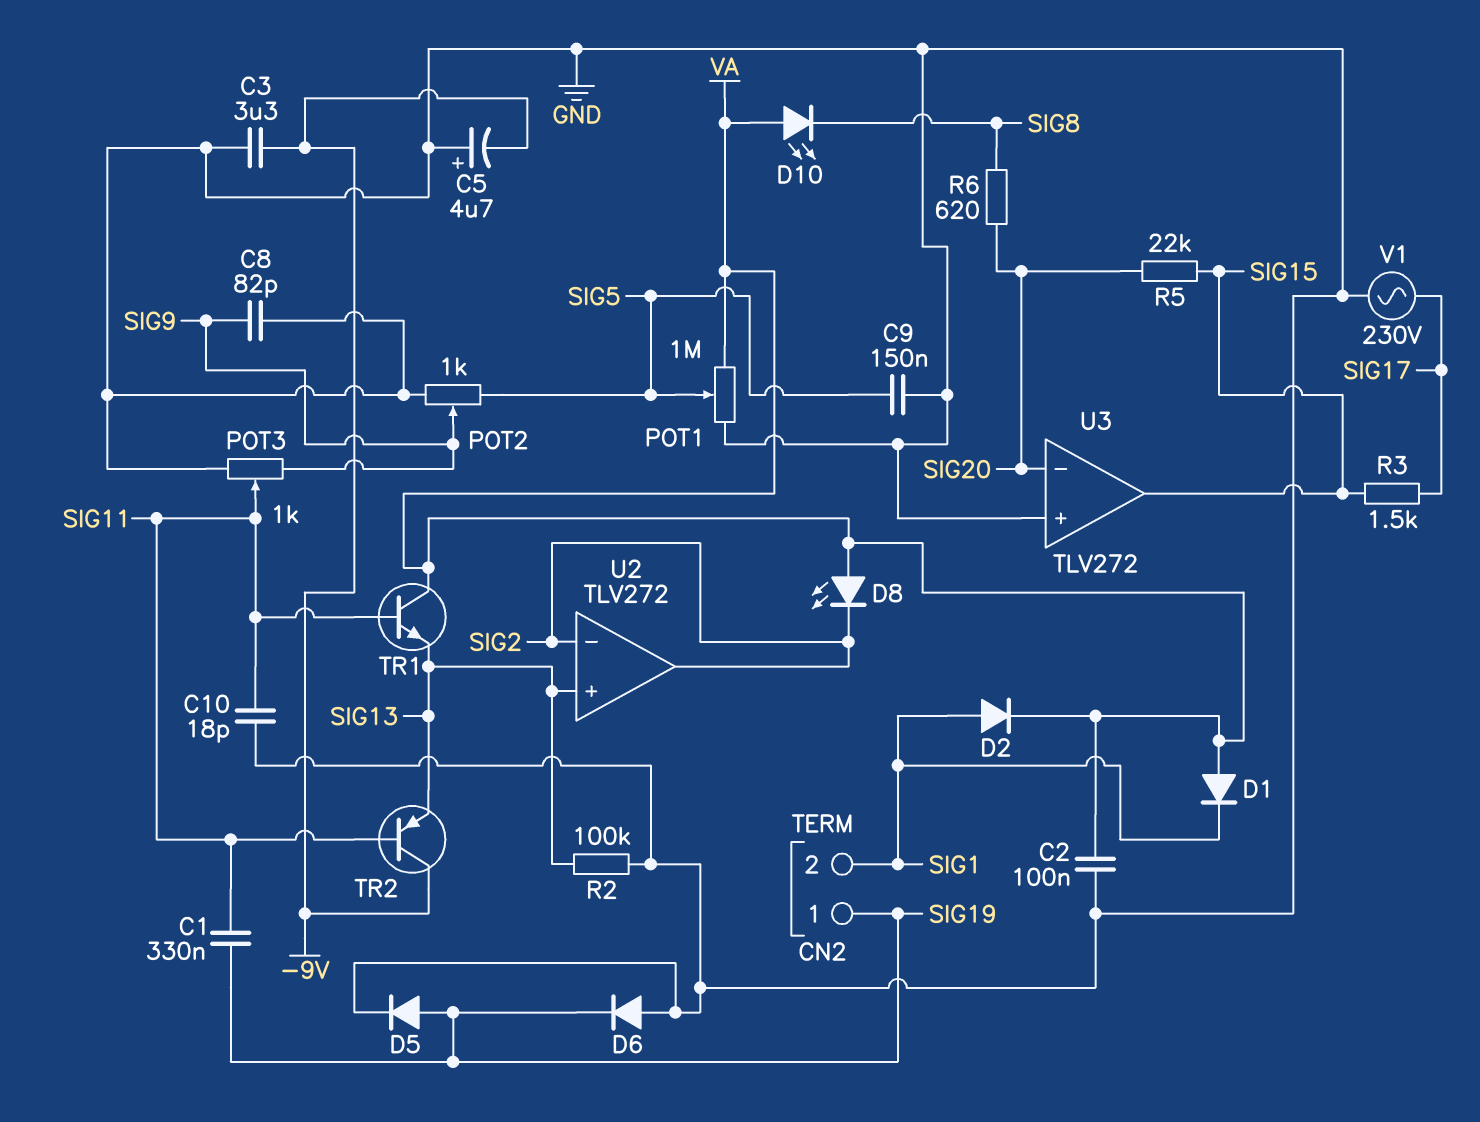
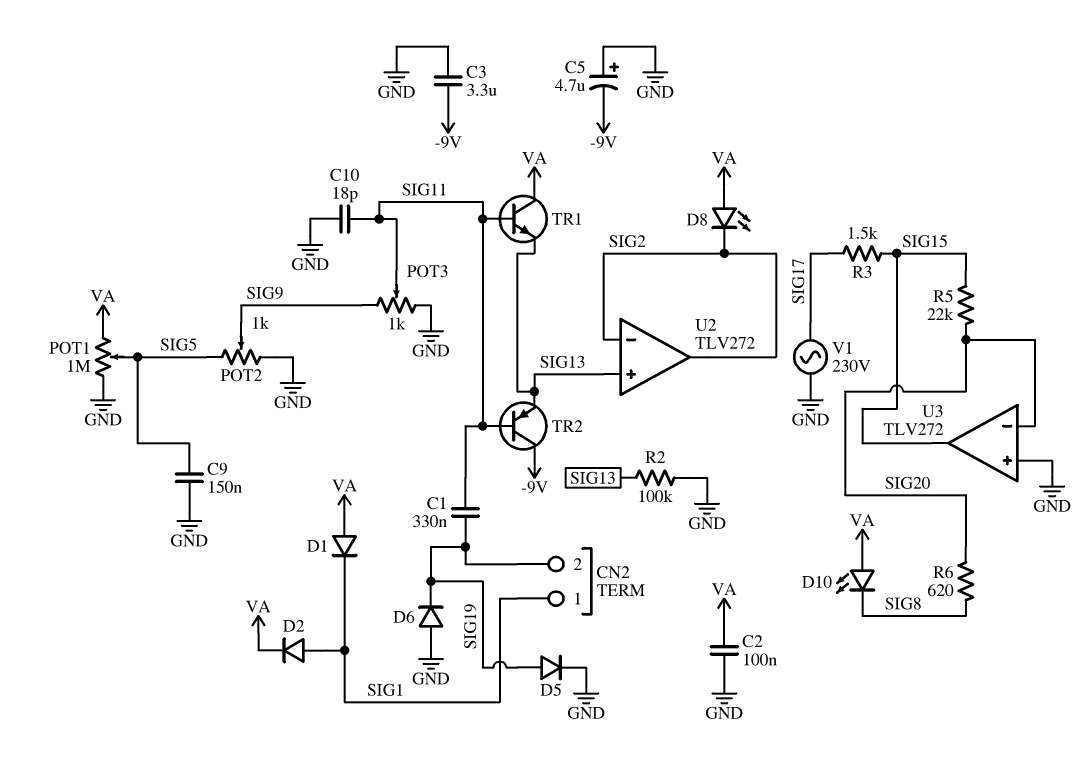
C8: 82pF (GND, SIG9) -> none
CN2 pin 1: SIG19 -> SIG1
CN2 pin 2: SIG1 -> SIG19

